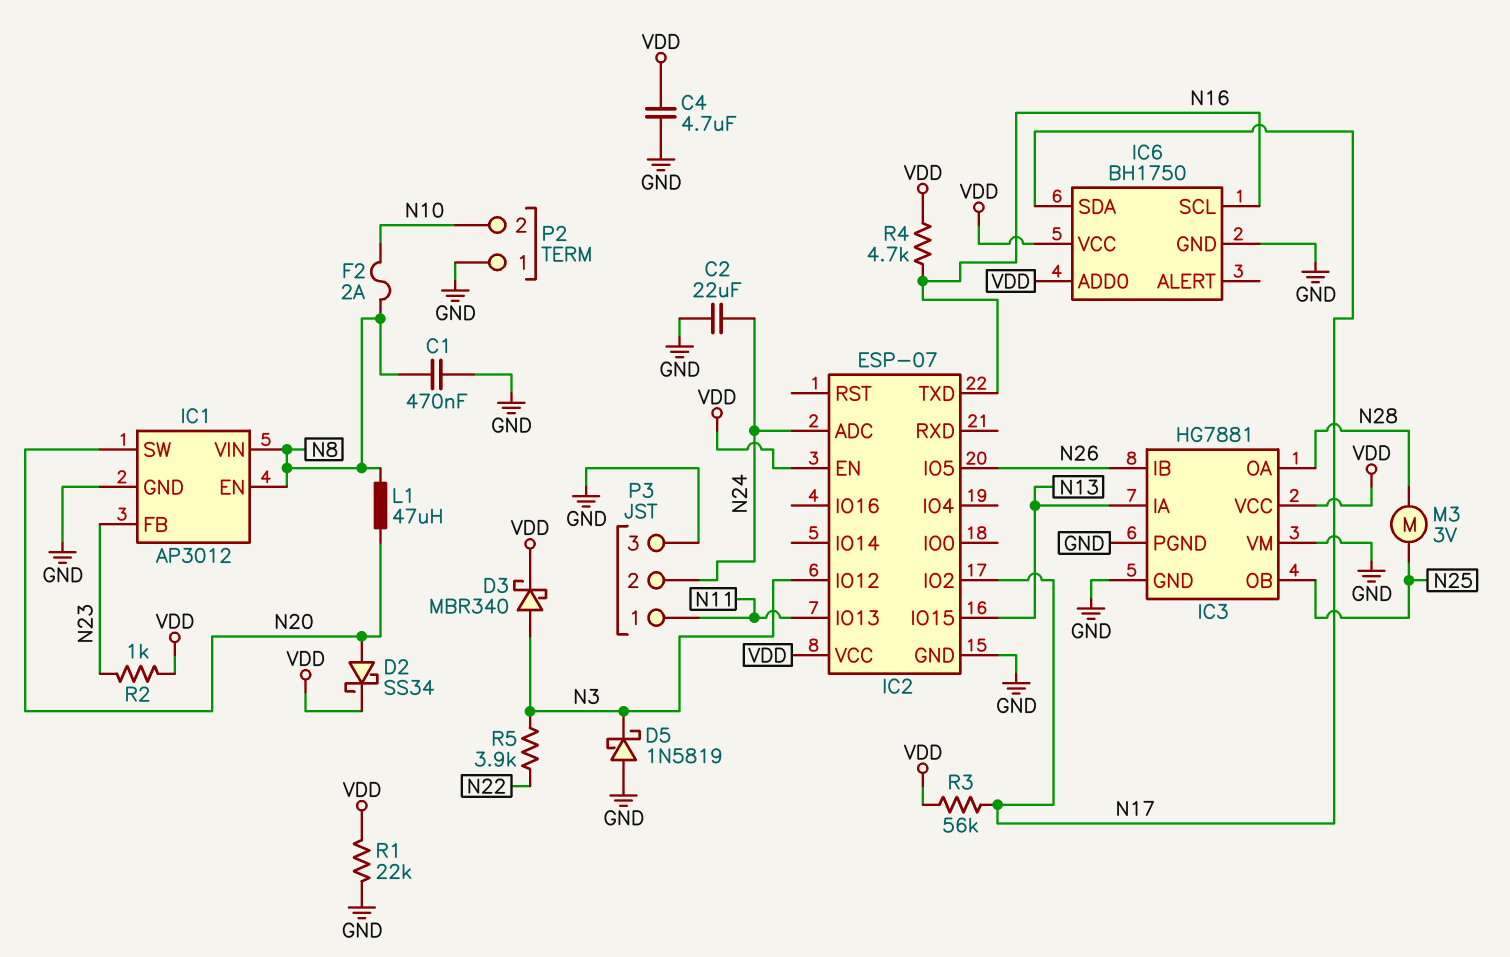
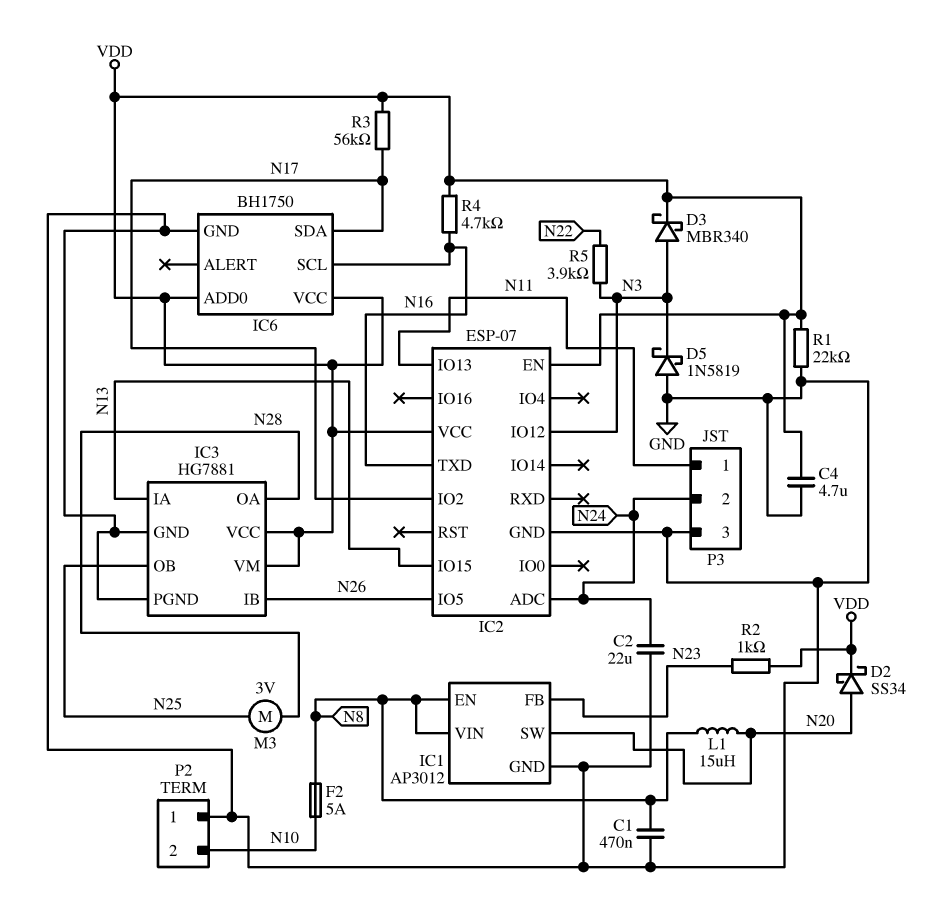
F2: 2A (N8, N10) -> 5A (N8, N10)
IC3 pin VM: GND -> VDD
L1: 47uH (N8, N20) -> 15uH (N8, N20)

